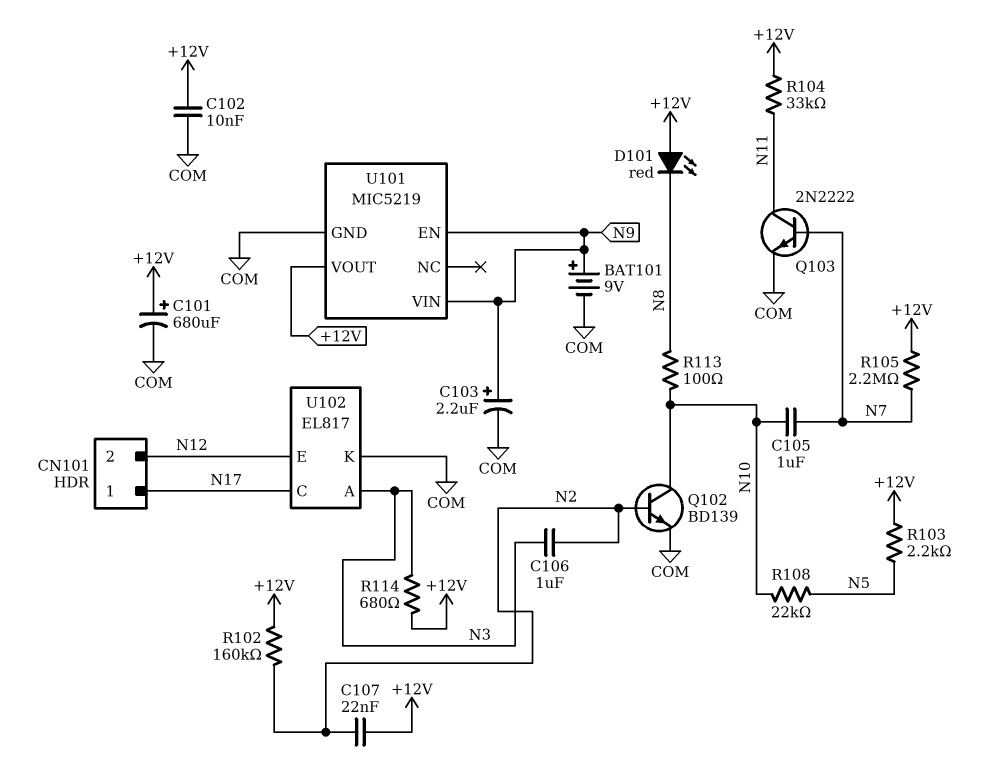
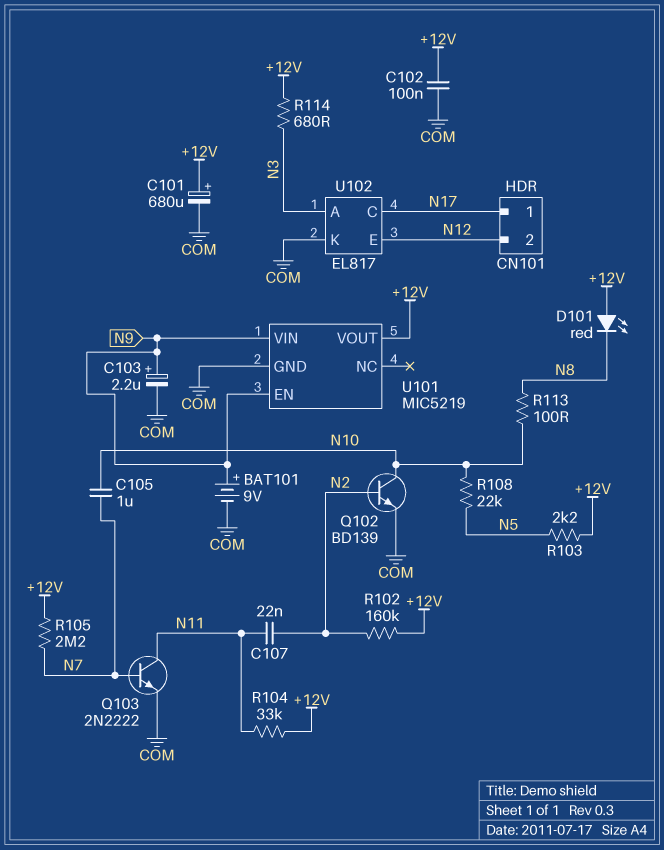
C102: 10nF (+12V, COM) -> 100nF (+12V, COM)
C106: 1uF (N2, N3) -> none
C107: 22nF (+12V, N2) -> 22nF (N2, N11)

